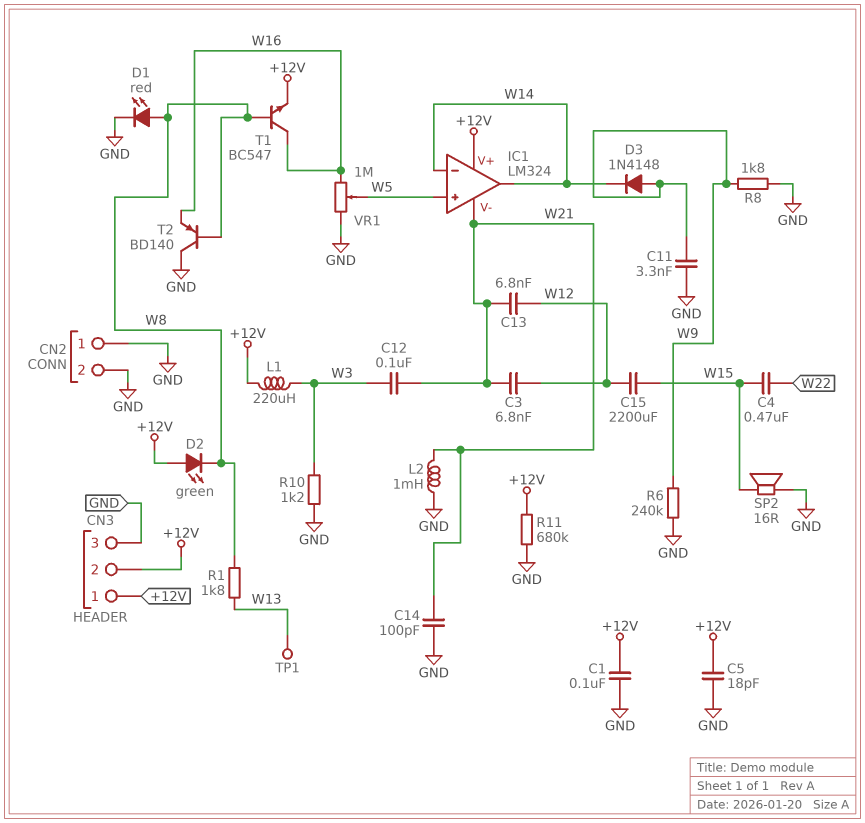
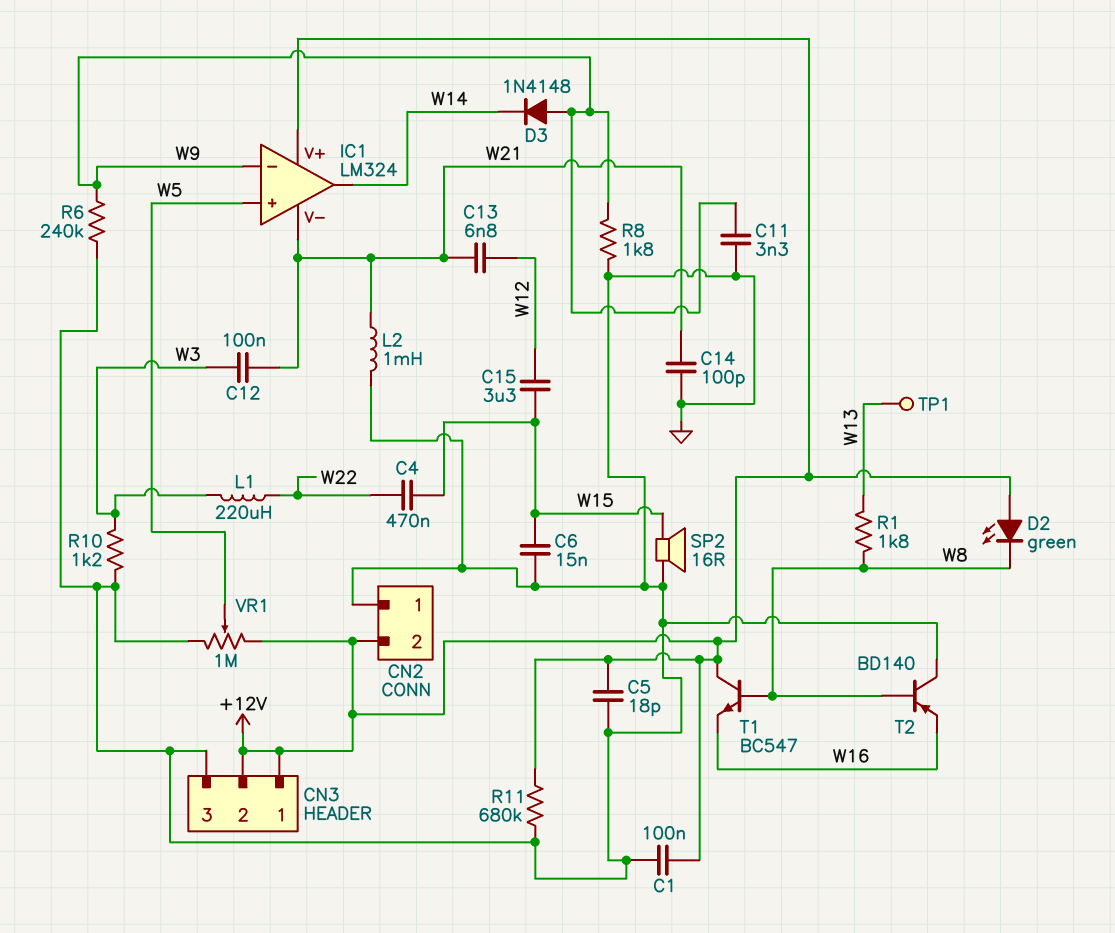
C3: 6.8nF (W12, W21) -> none
C6: none -> 15nF (GND, W15)
C15: 2200uF (W12, W15) -> 3.3uF (W12, W15)
CN2 pin 2: GND -> +12V
D1: LED red (A W8, K GND) -> none
IC1 pin in-: W14 -> W9
L1: 220uH (+12V, W3) -> 220uH (W3, W22)
T1: NPN BC547 (B W8, C W16, E +12V) -> NPN BC547 (B W8, C +12V, E W16)
VR1: 1M (GND, W16, wiper W5) -> 1M (+12V, GND, wiper W5)

